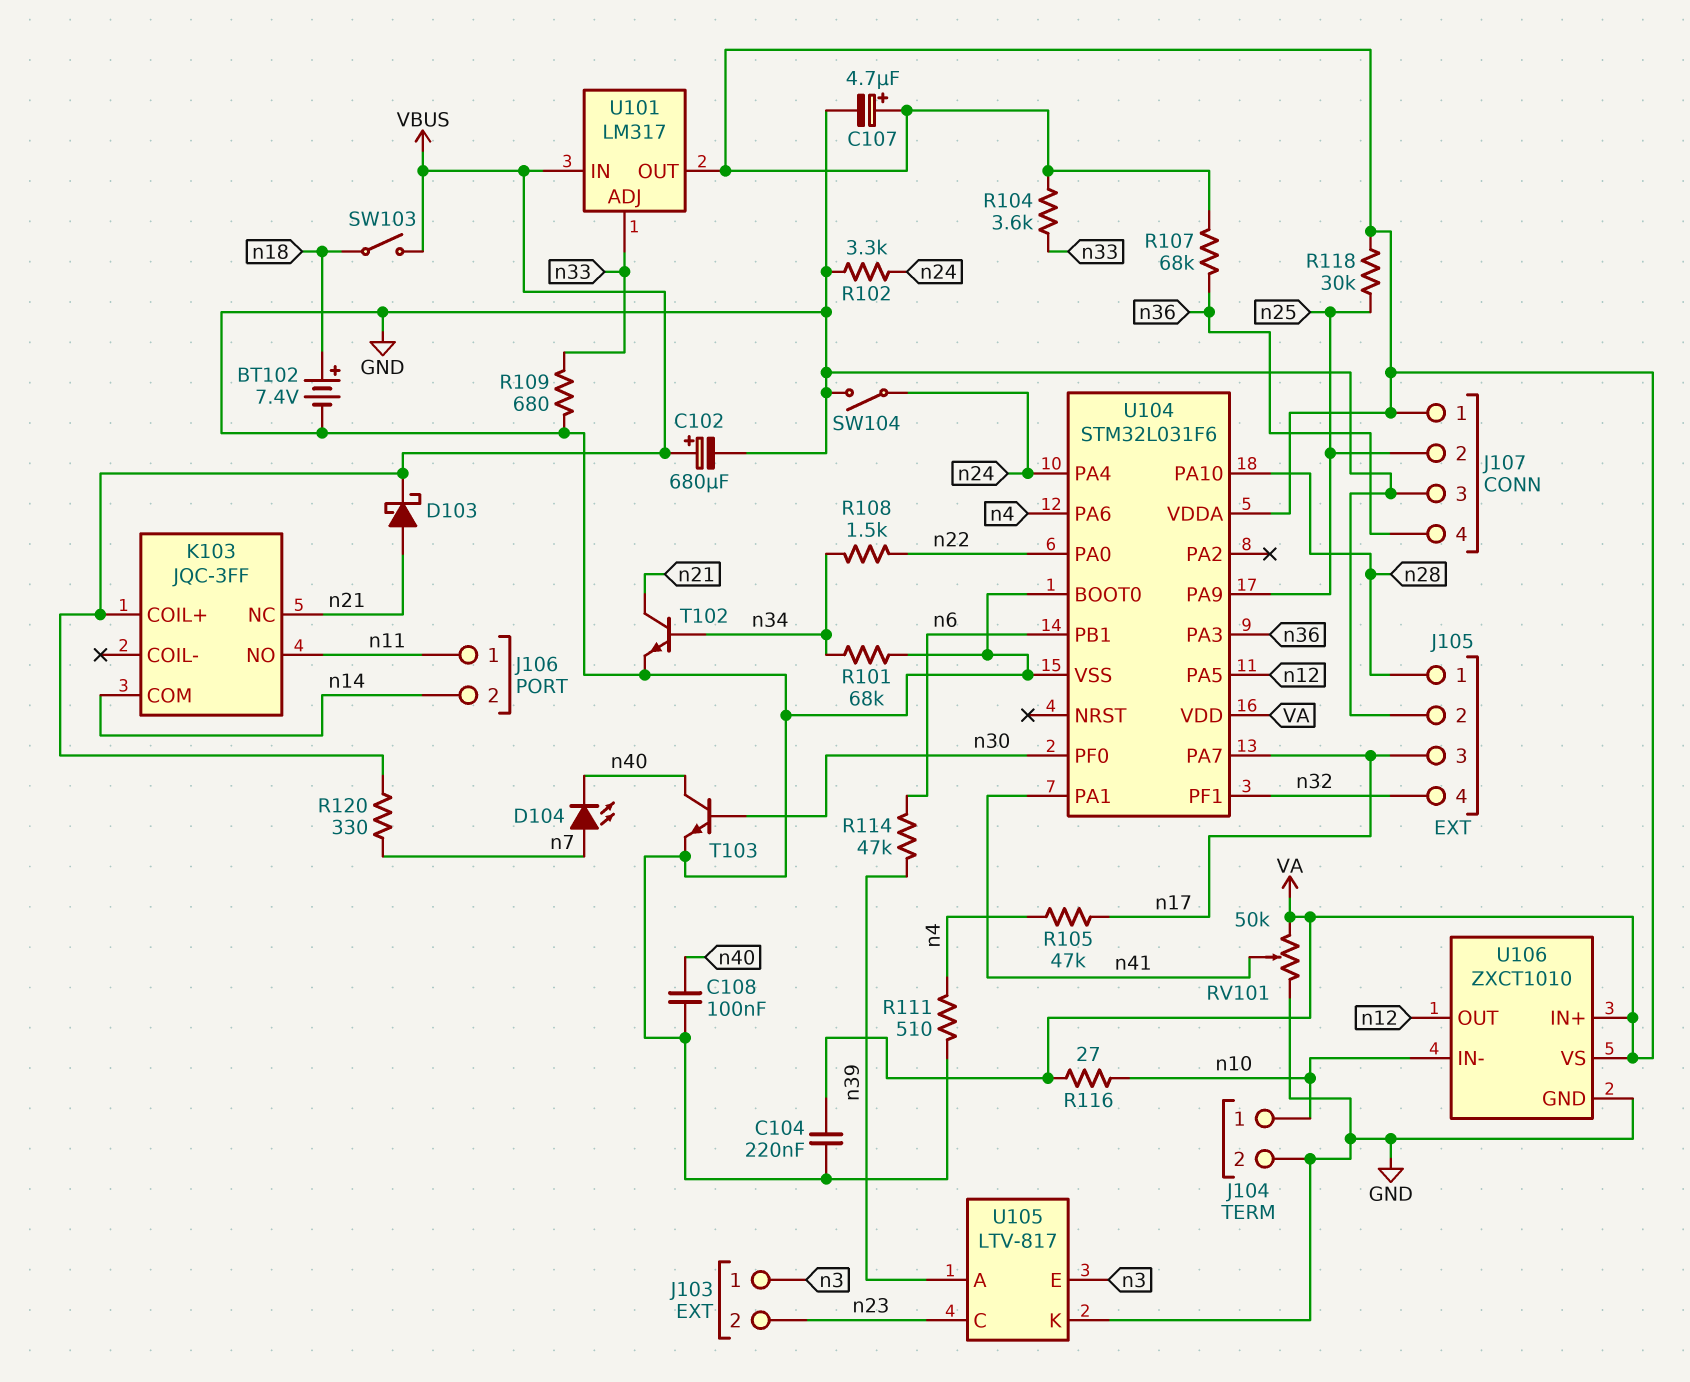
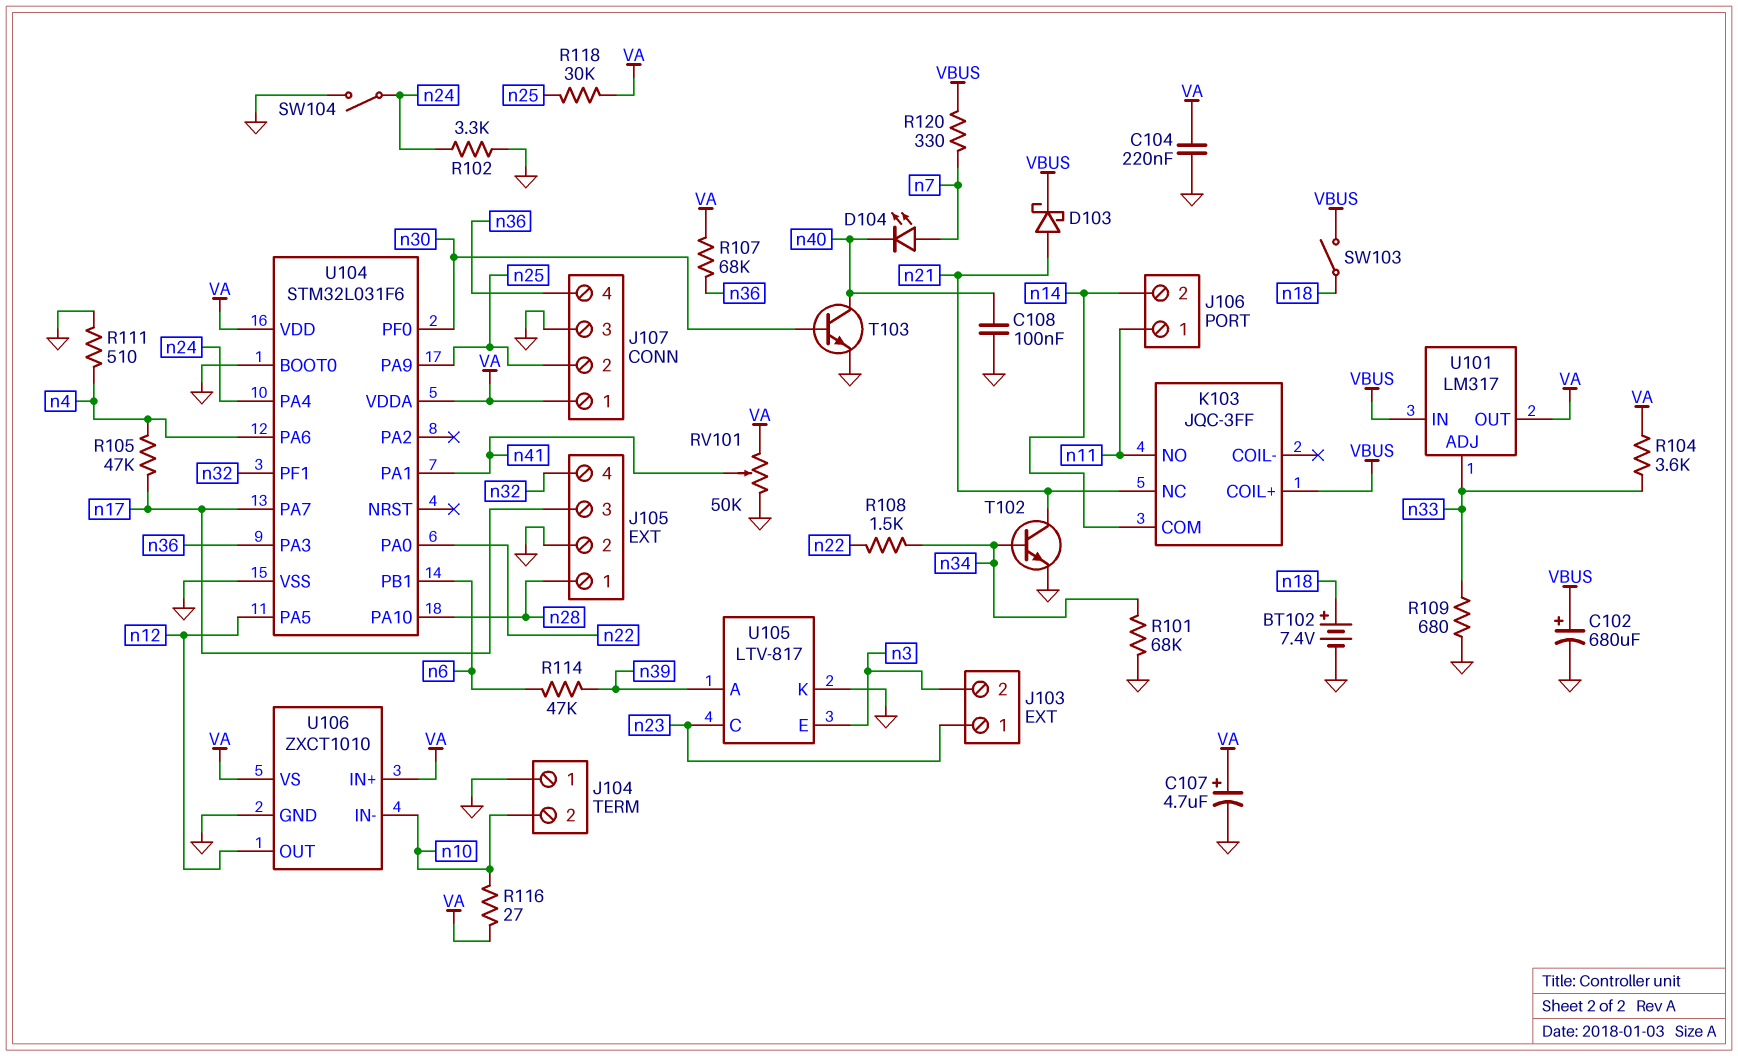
J103 pin 1: n3 -> n23
J103 pin 2: n23 -> n3
J104 pin 1: n10 -> GND
J104 pin 2: GND -> n10

